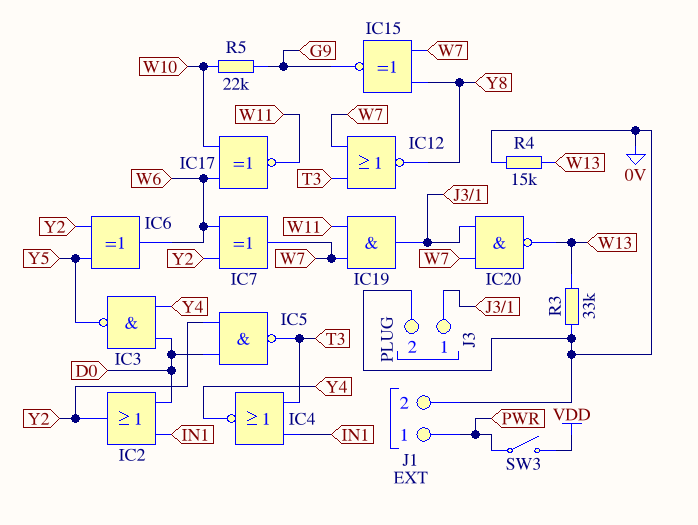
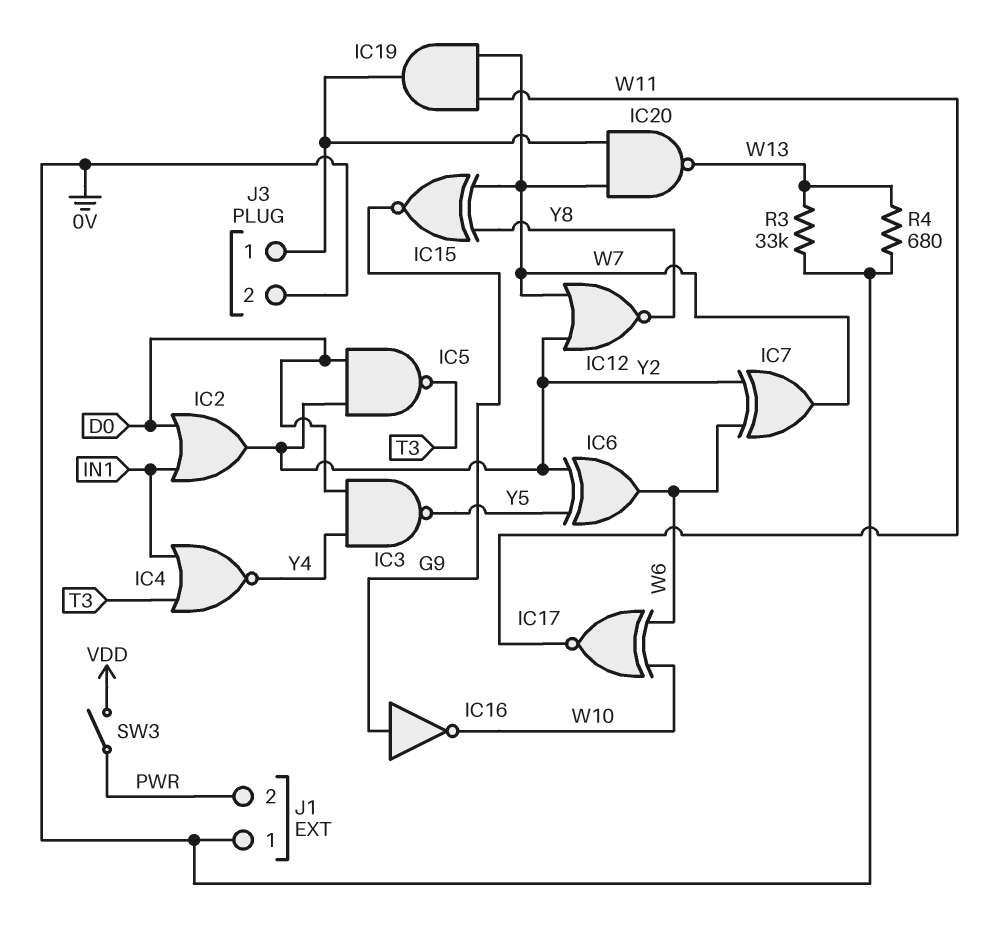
IC12: NOR (in T3, in W7, out Y8) -> NOR (in W7, in Y2, out Y8)
IC16: none -> NOT (in G9, out W10)
J1 pin 1: PWR -> 0V
J1 pin 2: 0V -> PWR
R4: 15k (0V, W13) -> 680 (0V, W13)
R5: 22k (G9, W10) -> none

